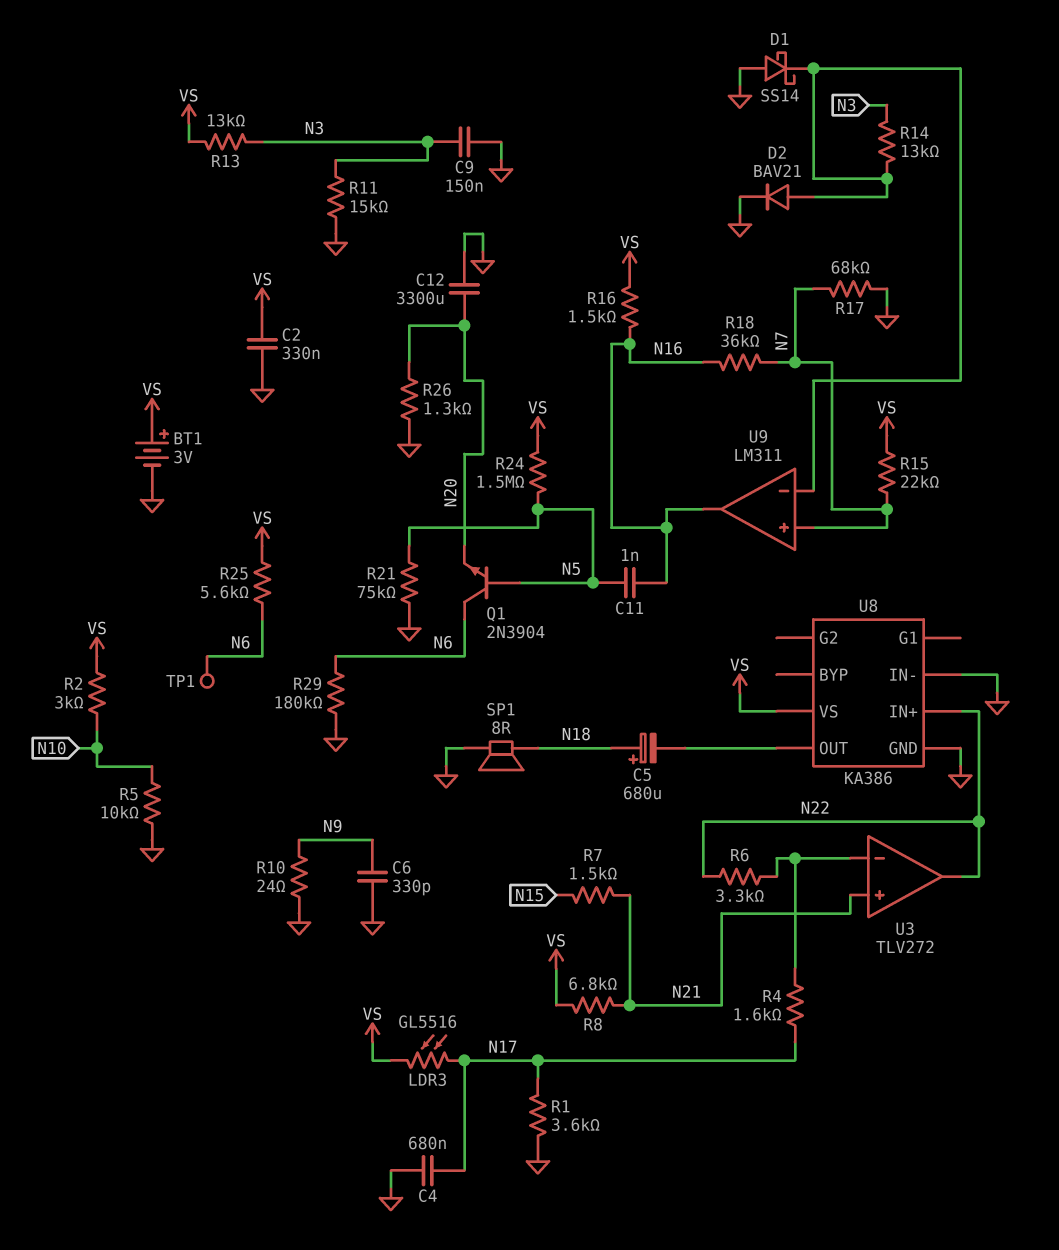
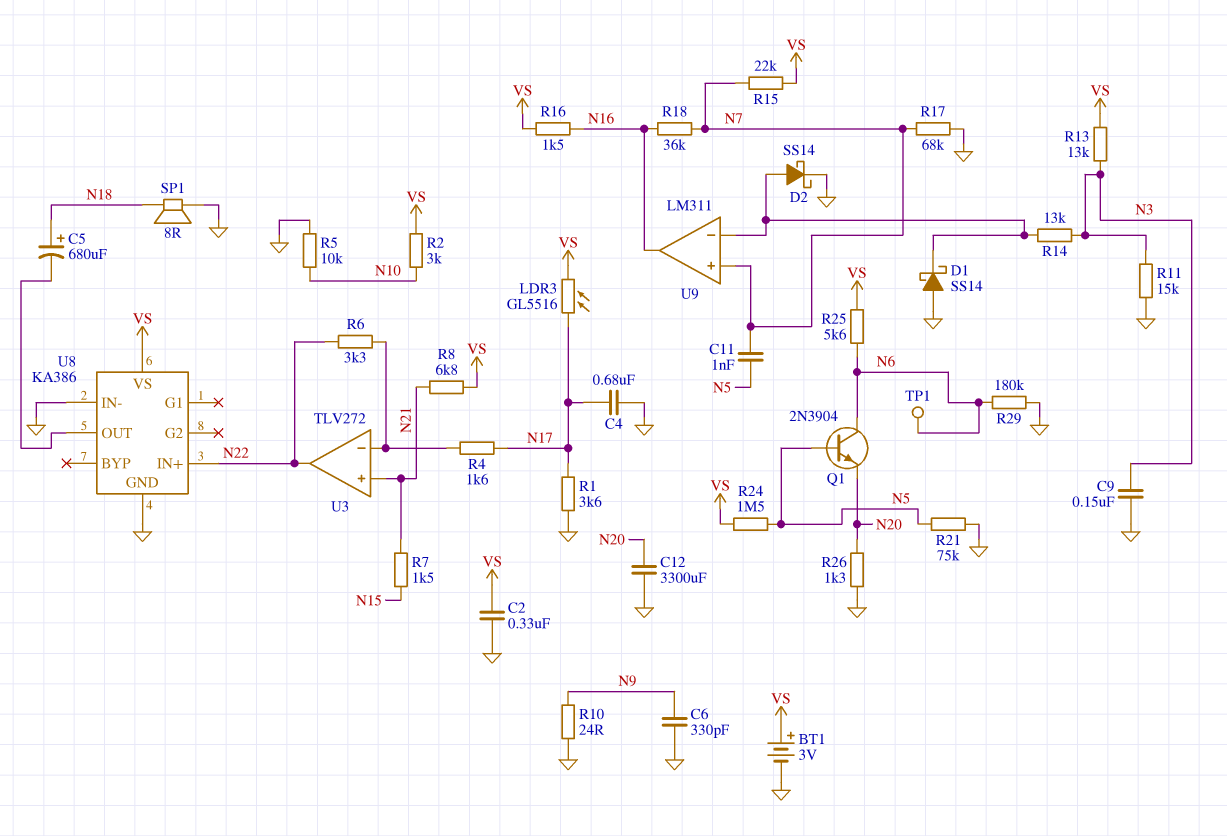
C11: 1nF (N5, N16) -> 1nF (N5, N7)
D2: diode BAV21 (A U9/in-, K GND) -> schottky SS14 (A U9/in-, K GND)

